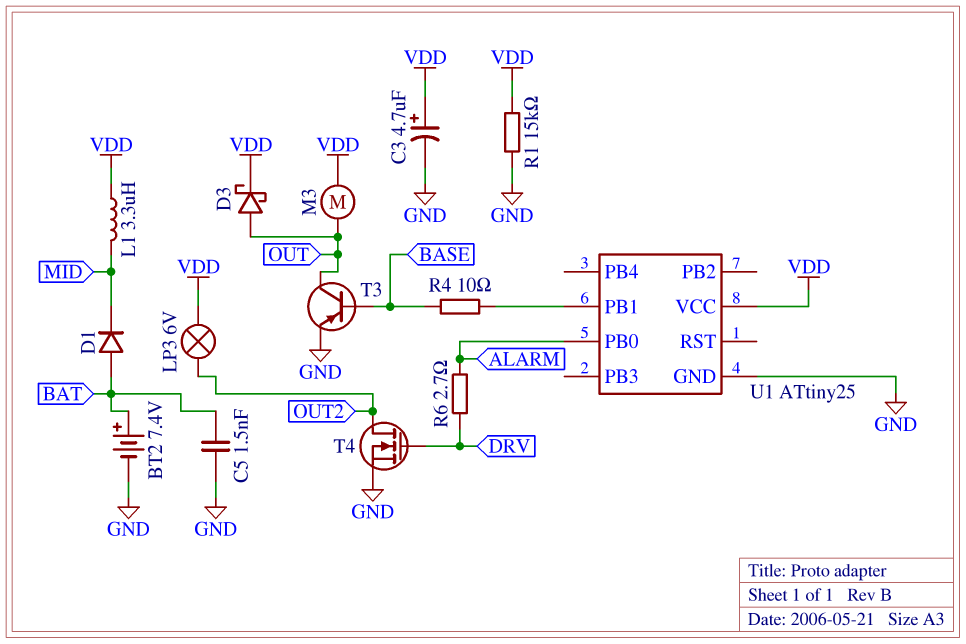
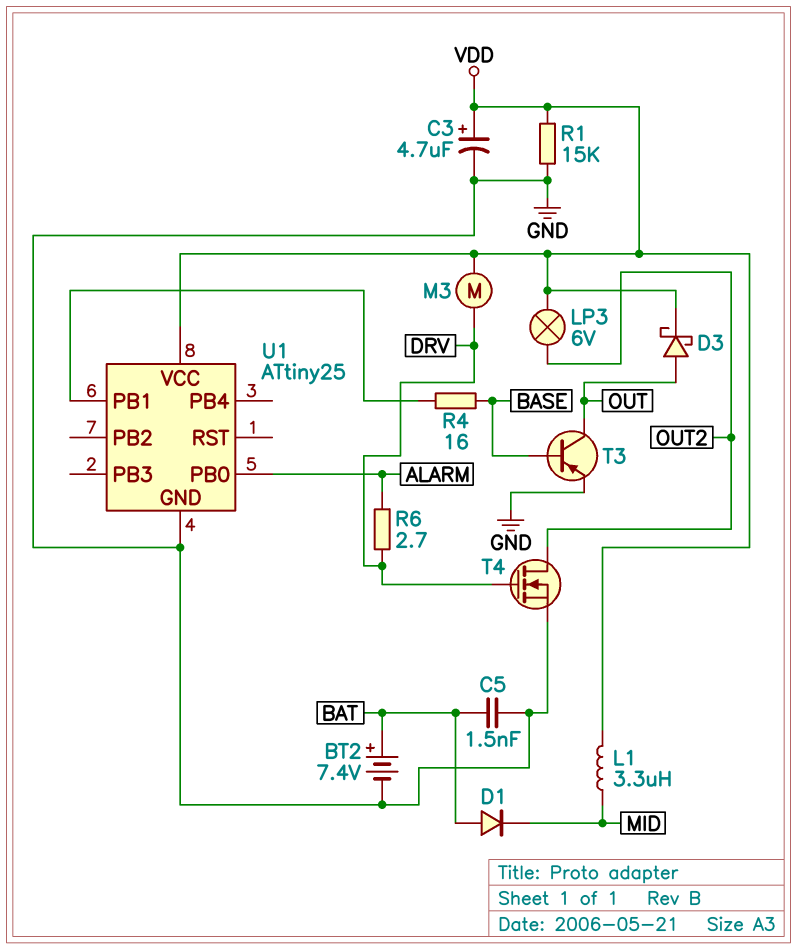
M3: motor (OUT, VDD) -> motor (DRV, VDD)
R4: 10 (BASE, U1/PB1) -> 16 (BASE, U1/PB1)

